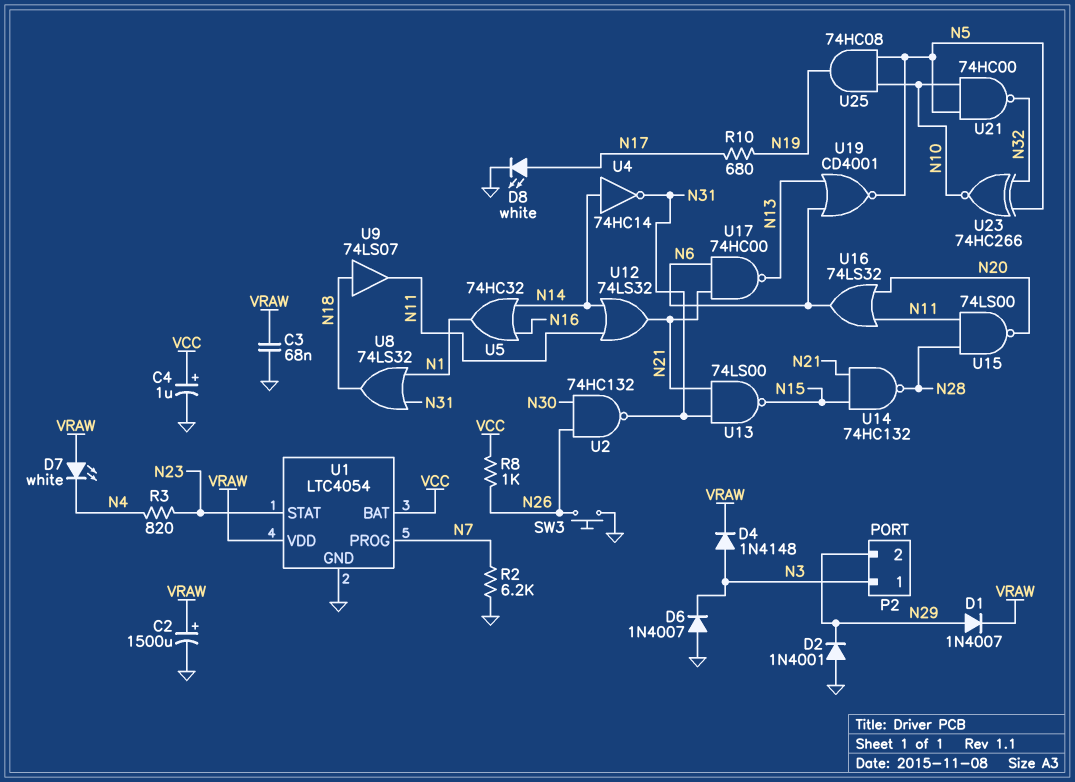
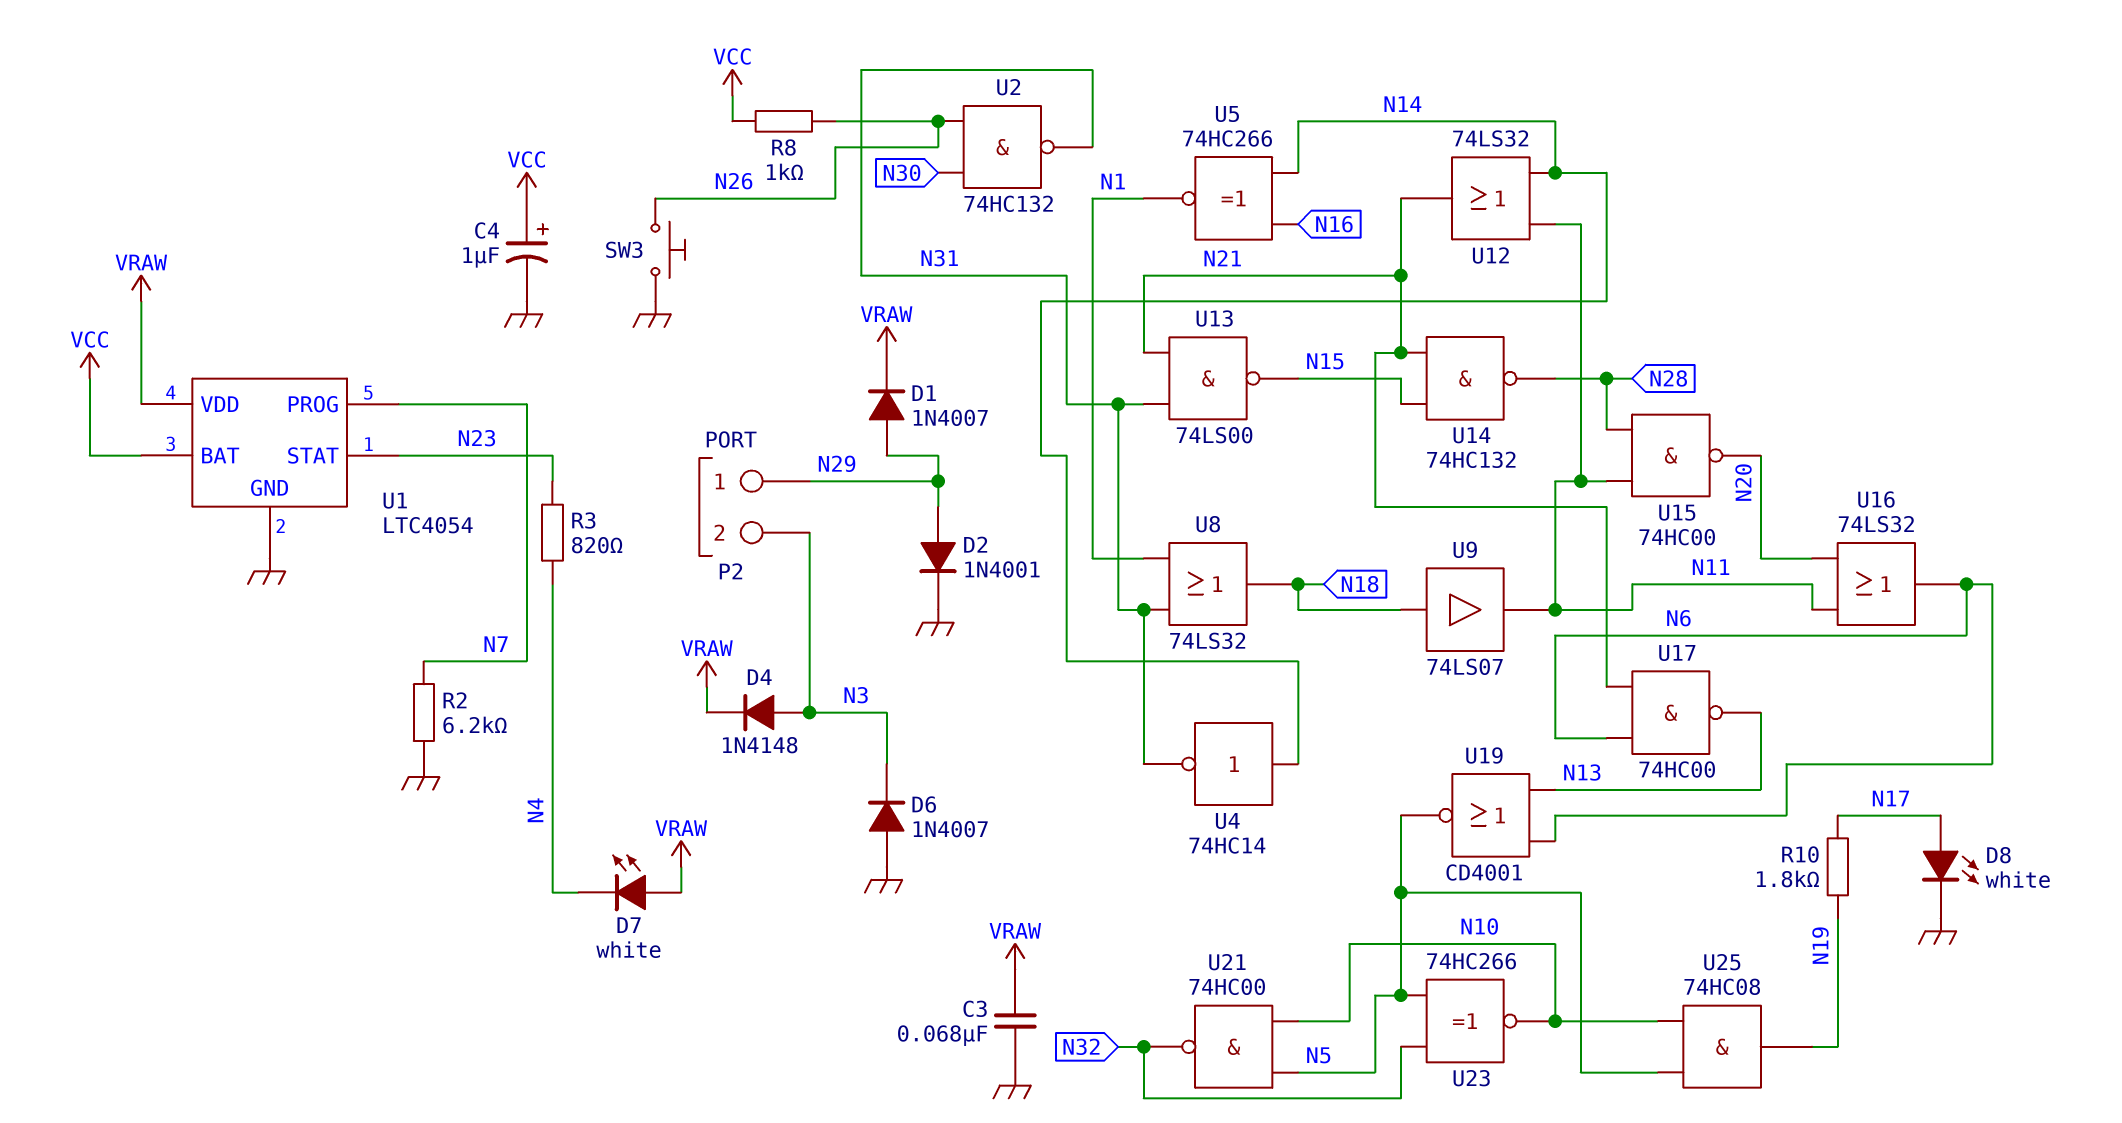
C2: 1500uF (plus VRAW, minus GND) -> none
D2: diode 1N4001 (A GND, K N29) -> diode 1N4001 (A N29, K GND)
P2 pin 1: N3 -> N29
P2 pin 2: N29 -> N3
R10: 680 (N17, N19) -> 1.8k (N17, N19)
U5: OR 74HC32 (in N14, in N16, out N1) -> XNOR 74HC266 (in N14, in N16, out N1)
U15: NAND 74LS00 (in N11, in N28, out N20) -> NAND 74HC00 (in N11, in N28, out N20)

